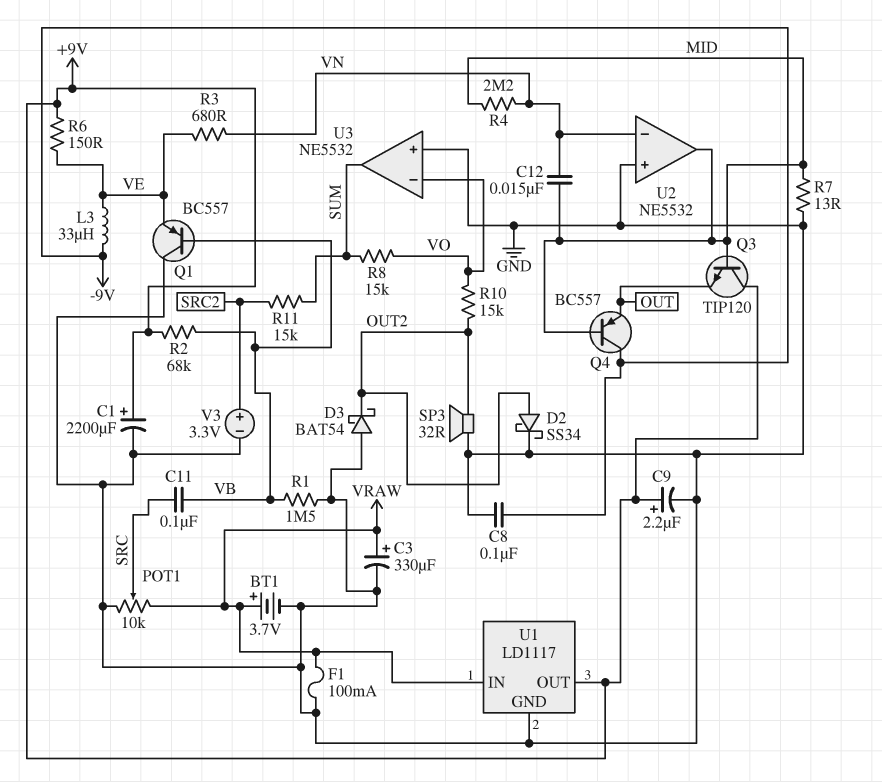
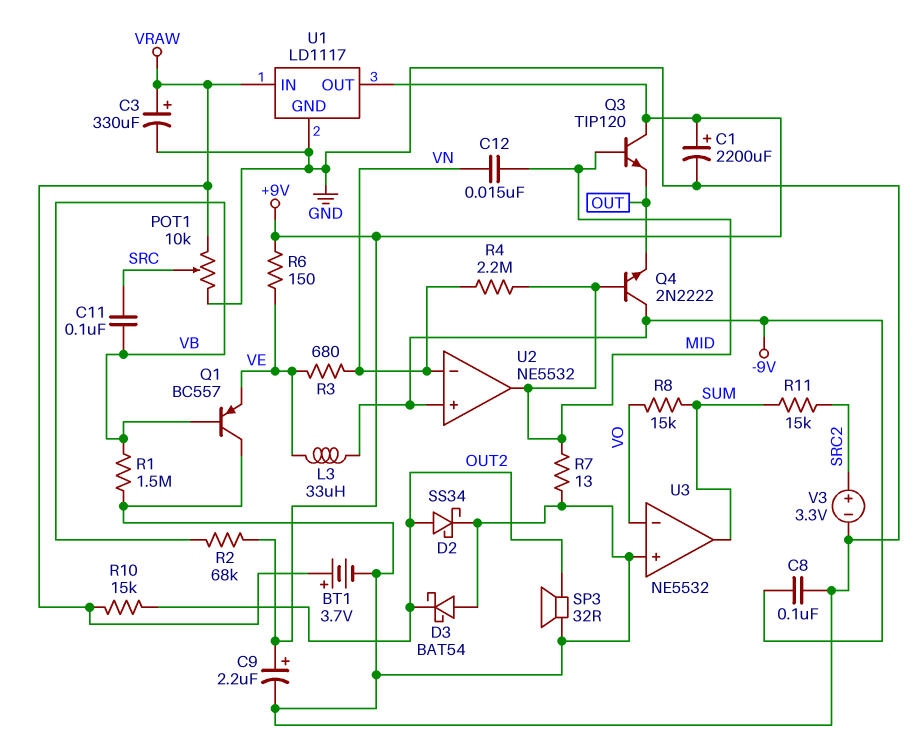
F1: 100mA (GND, VRAW) -> none
Q4: PNP BC557 (B MID, C -9V, E OUT) -> NPN 2N2222 (B MID, C -9V, E OUT)
R10: 15k (OUT2, VO) -> 15k (OUT2, VRAW)
U2 pin in+: GND -> -9V

